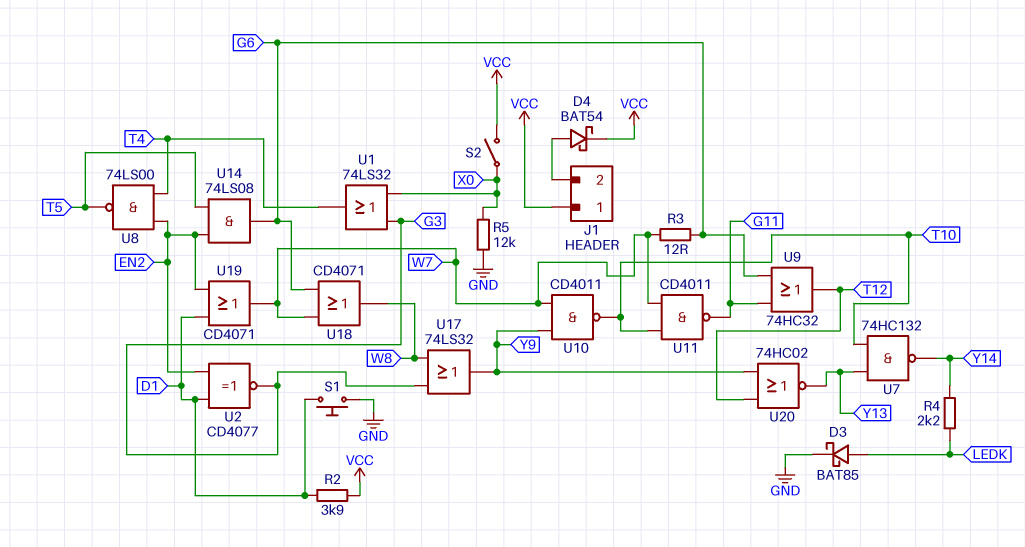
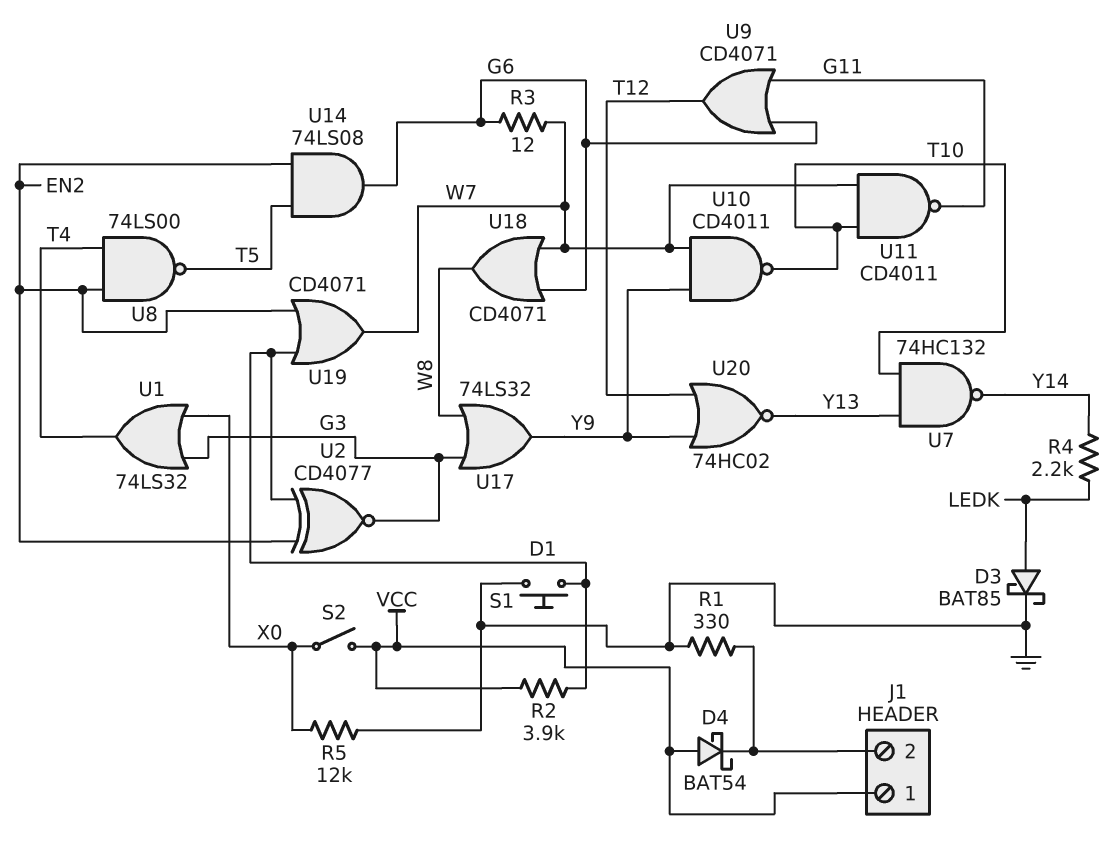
D4: schottky BAT54 (A J1/2, K VCC) -> schottky BAT54 (A VCC, K J1/2)
R1: none -> 330 (GND, J1/2)
U9: OR 74HC32 (in G6, in G11, out T12) -> OR CD4071 (in G6, in G11, out T12)

